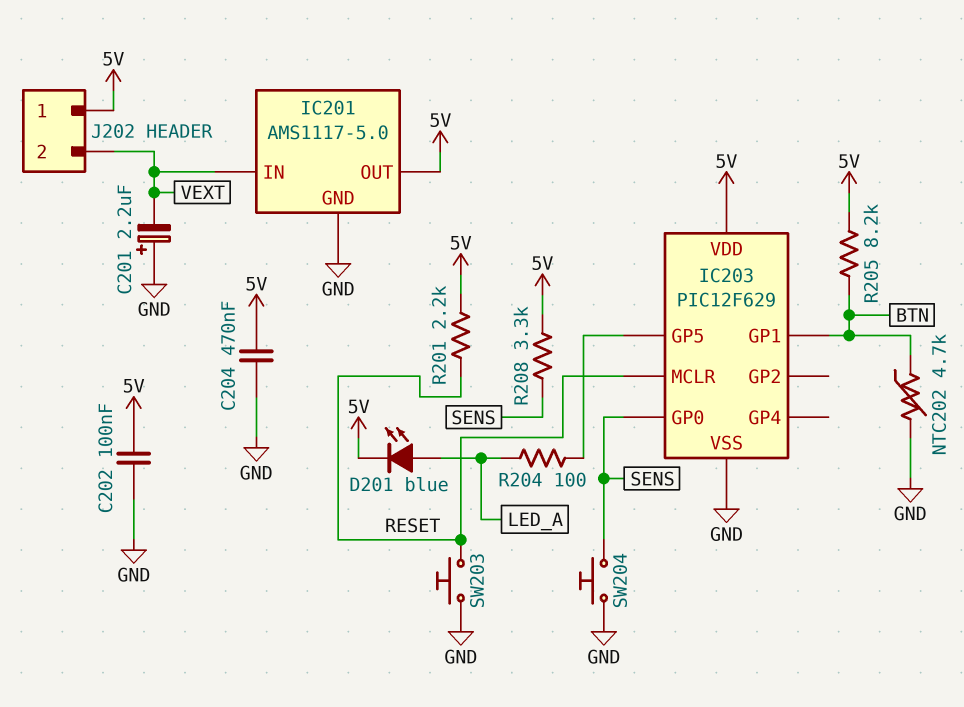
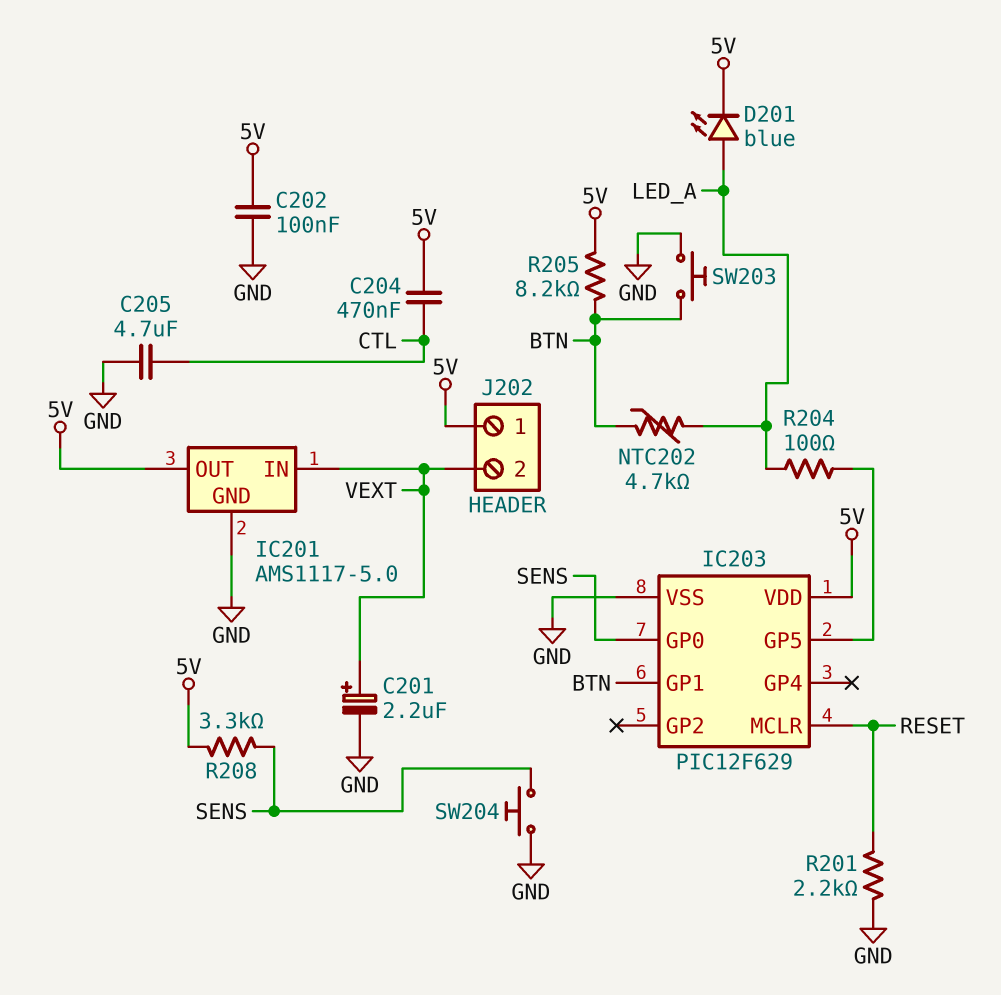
C201: 2.2uF (plus GND, minus VEXT) -> 2.2uF (plus VEXT, minus GND)
C204: 470nF (5V, GND) -> 470nF (5V, CTL)
C205: none -> 4.7uF (CTL, GND)
NTC202: 4.7k (BTN, GND) -> 4.7k (BTN, LED_A)
R201: 2.2k (5V, RESET) -> 2.2k (GND, RESET)
SW203: button (GND, RESET) -> button (BTN, GND)

